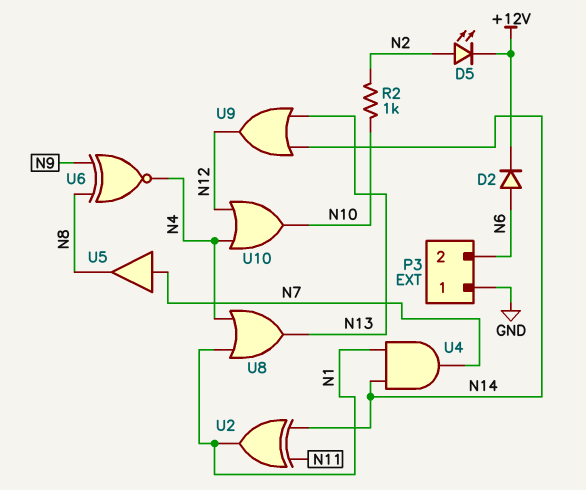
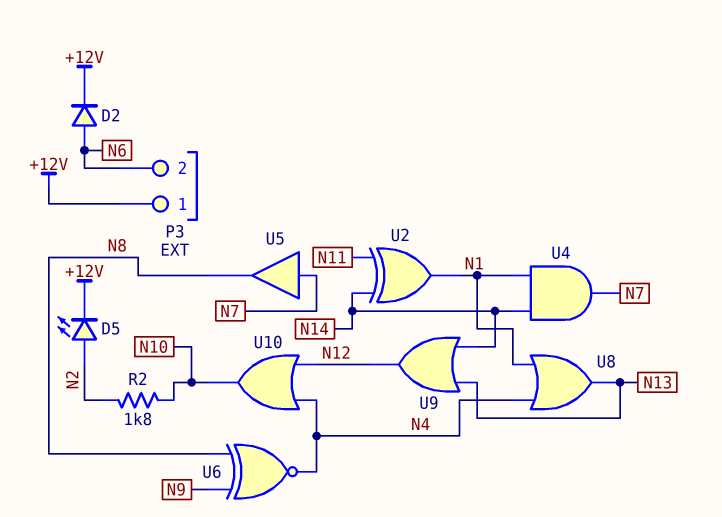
P3 pin 1: GND -> +12V
R2: 1k (N2, N10) -> 1.8k (N2, N10)

